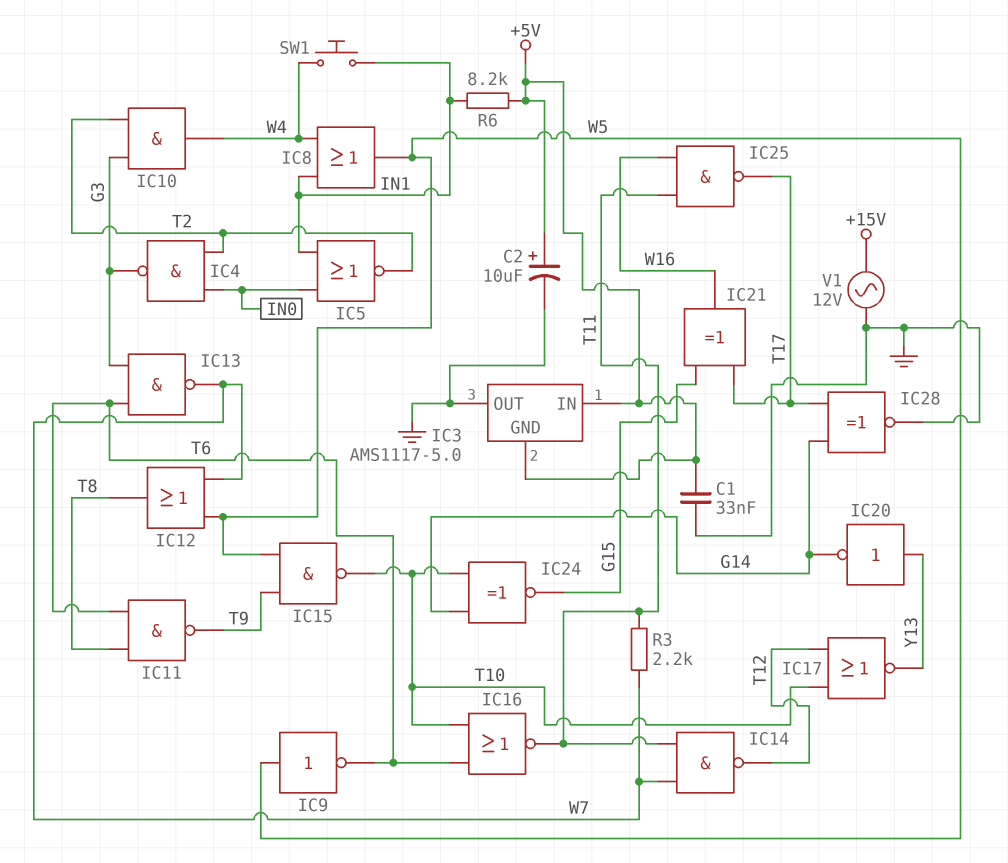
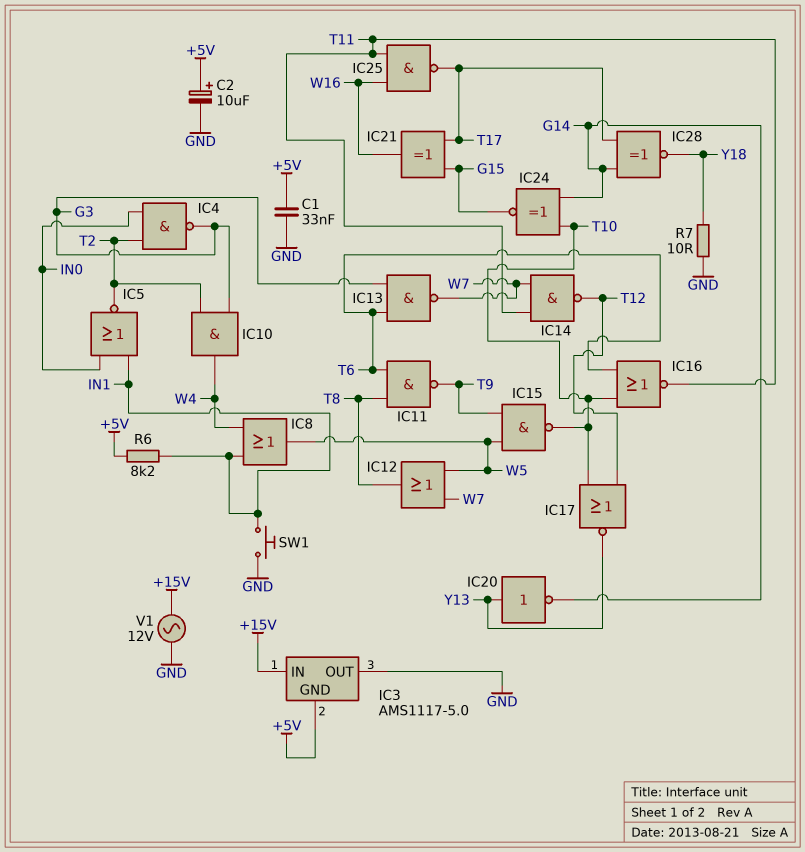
IC3 pin IN: +5V -> +15V
IC9: NOT (in W5, out T6) -> none
IC28: XNOR (in G14, in T17, out GND) -> XNOR (in G14, in T17, out Y18)
R3: 2.2k (T11, W7) -> none
R7: none -> 10 (GND, Y18)
SW1: button (IN1, W4) -> button (GND, IN1)

